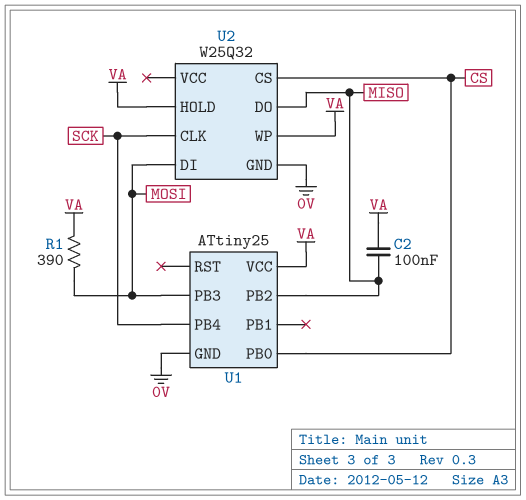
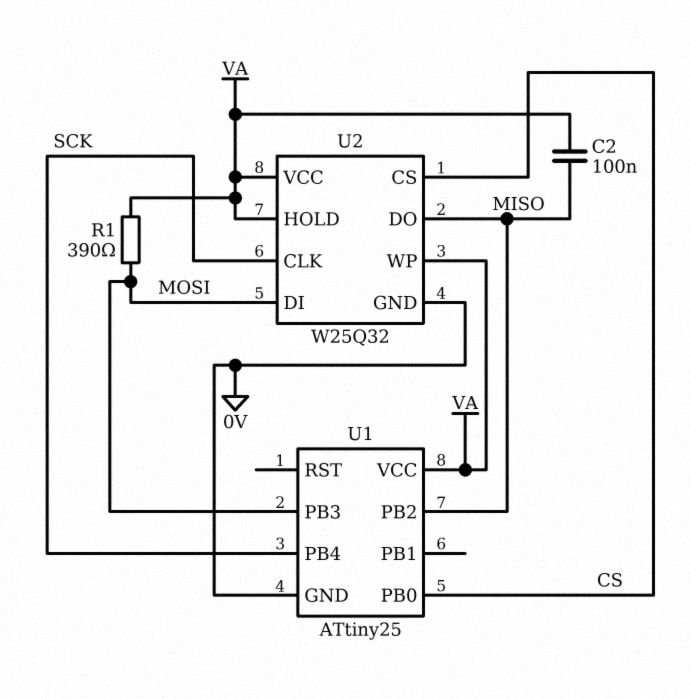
U2 pin VCC: none -> VA

